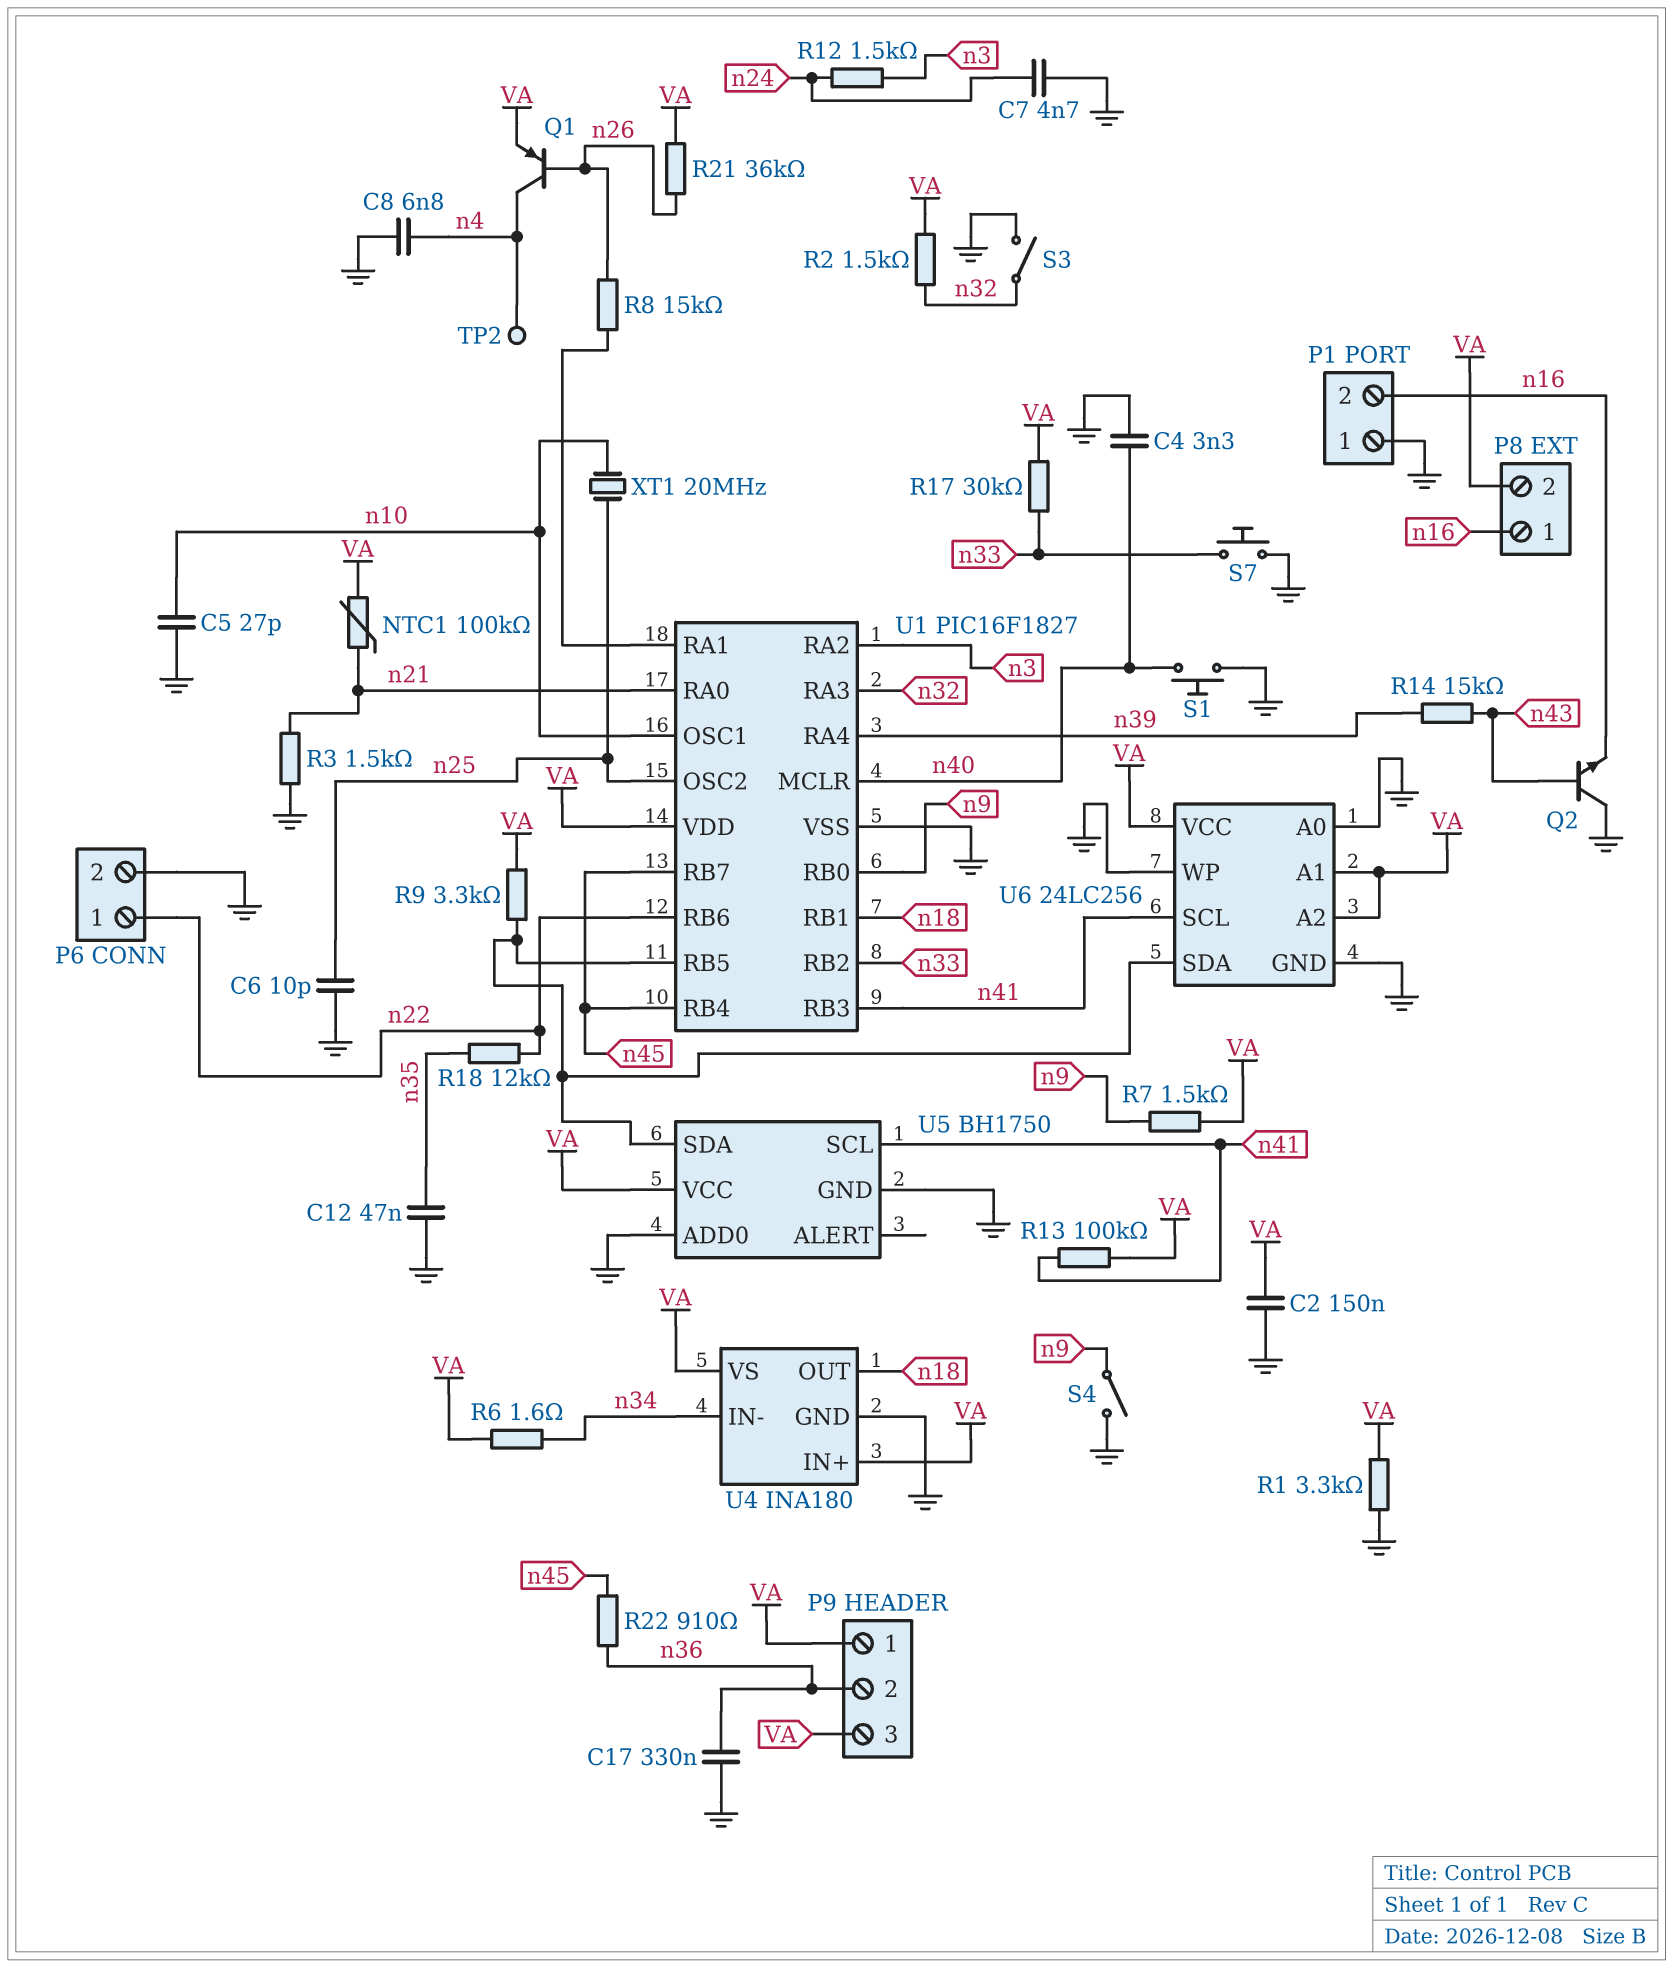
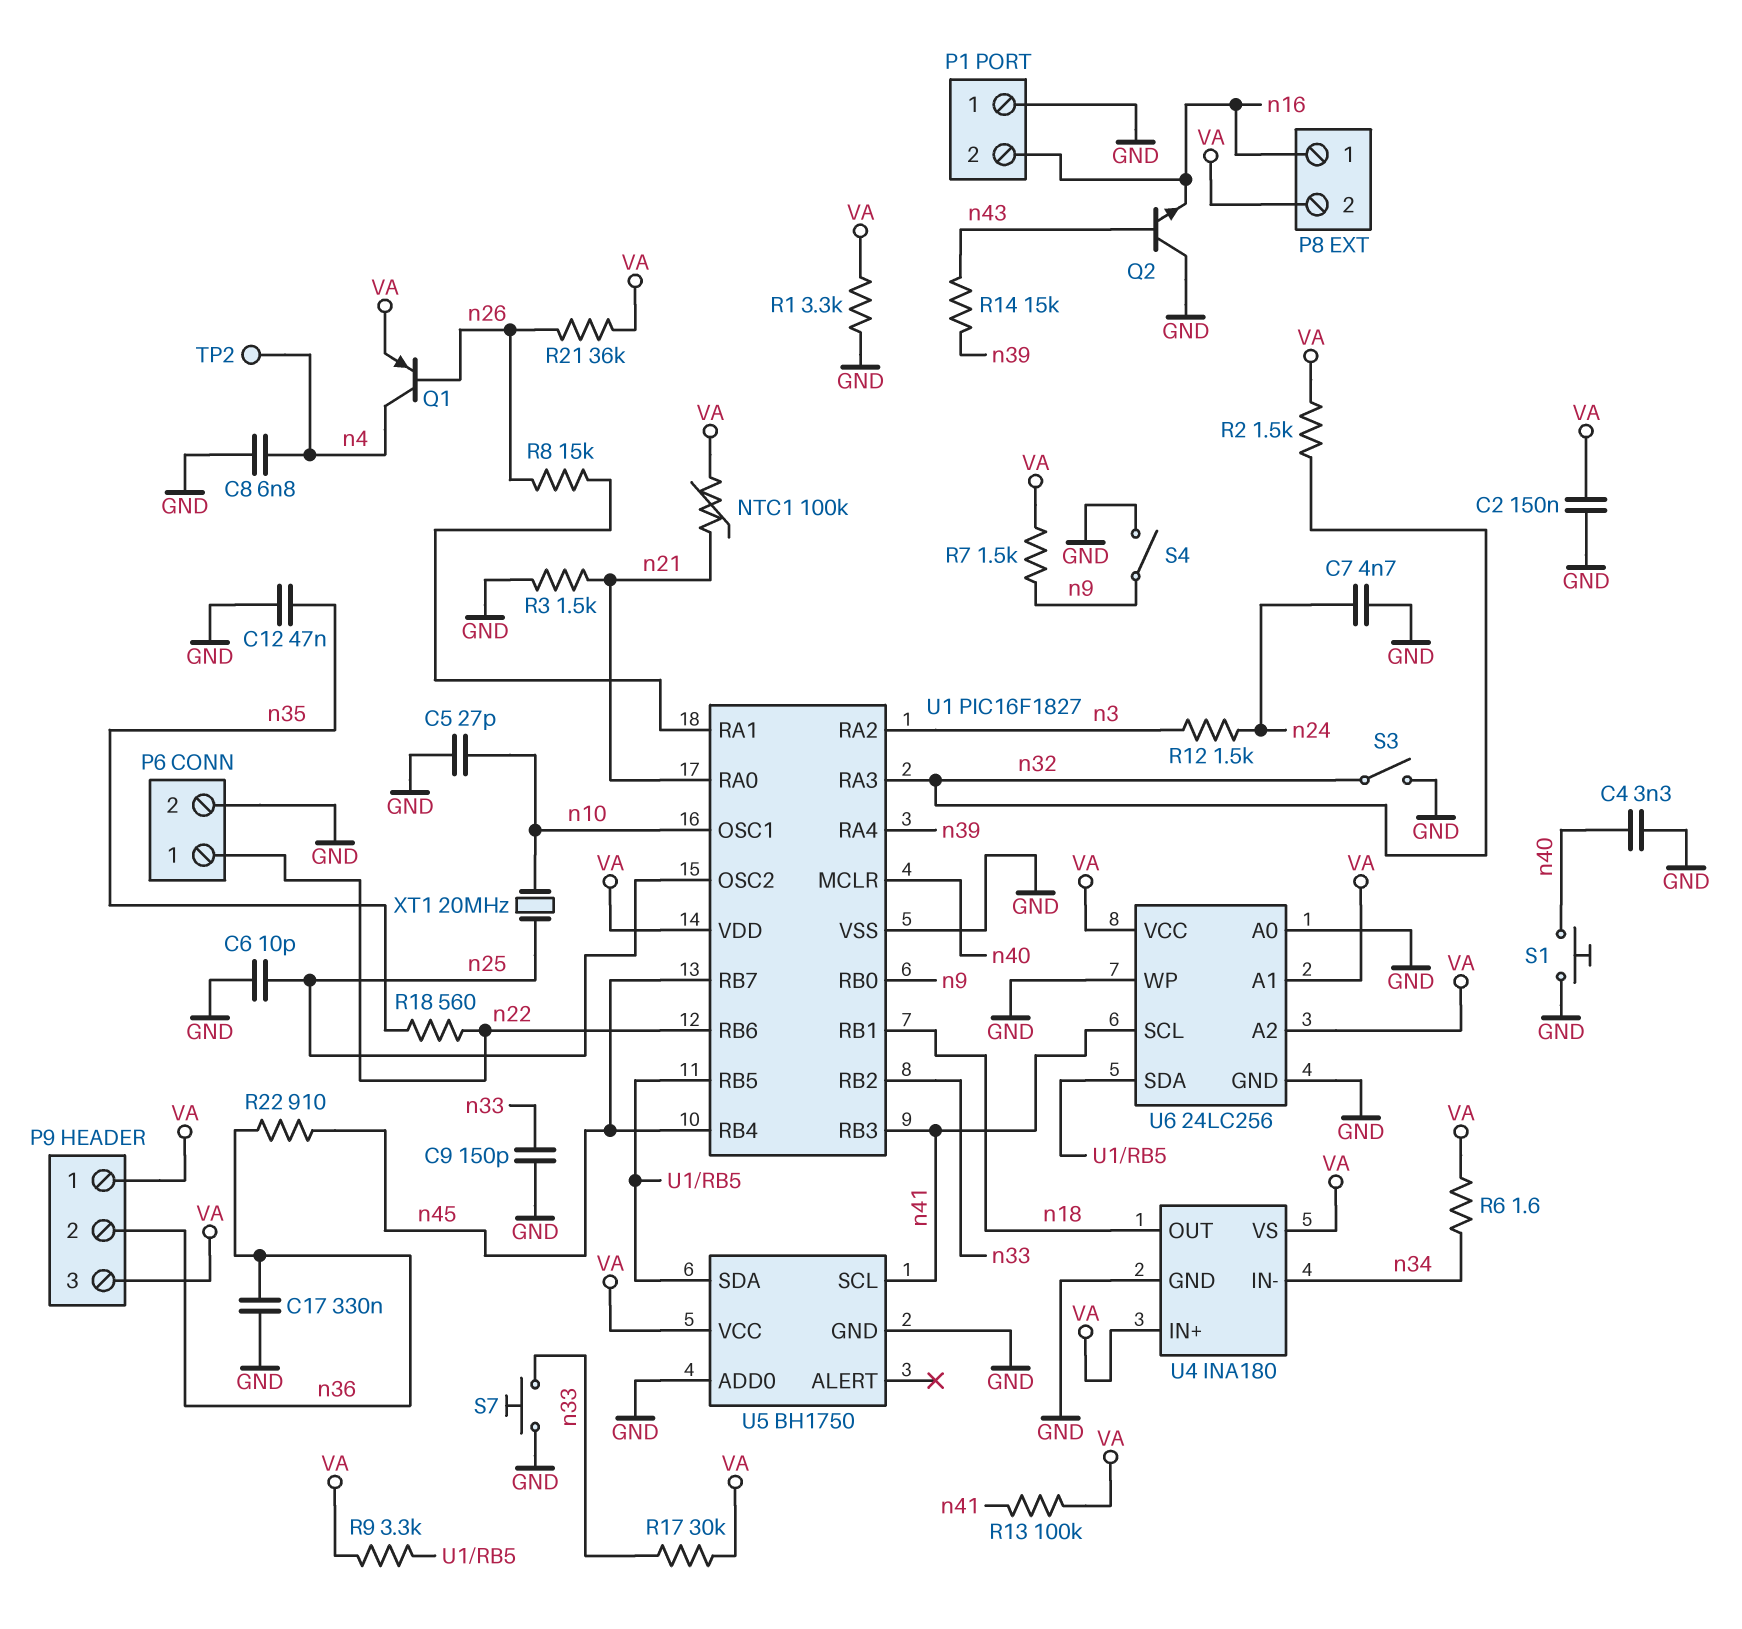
C9: none -> 150pF (GND, n33)
R18: 12k (n22, n35) -> 560 (n22, n35)

